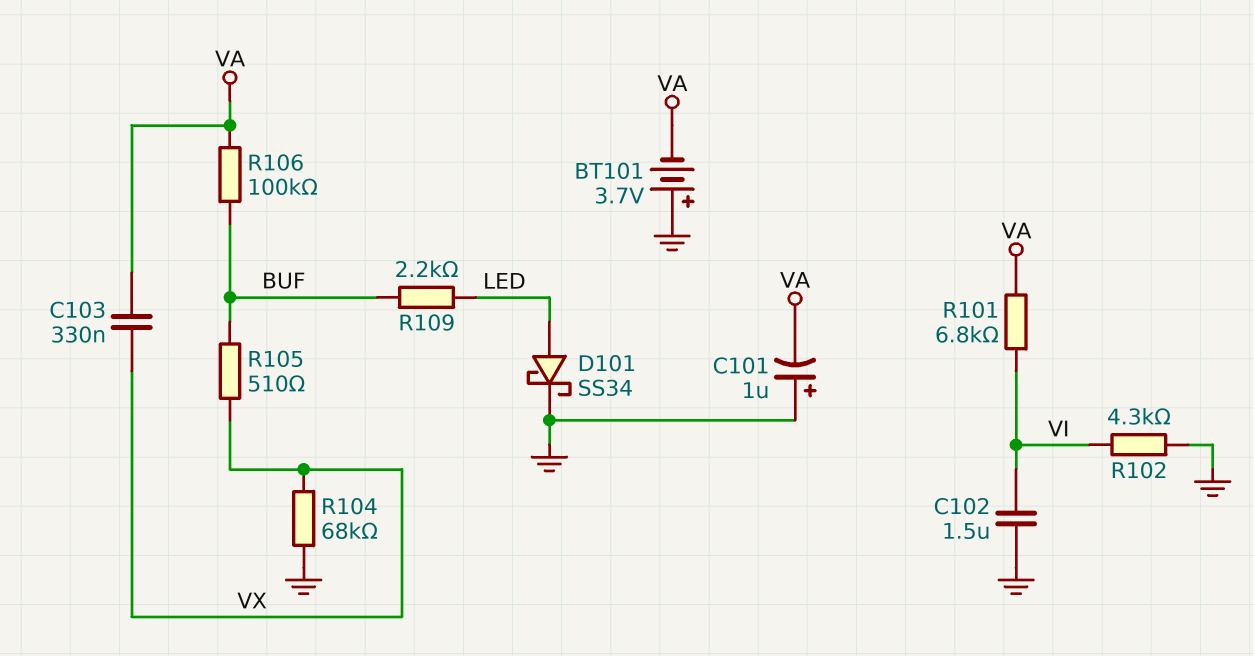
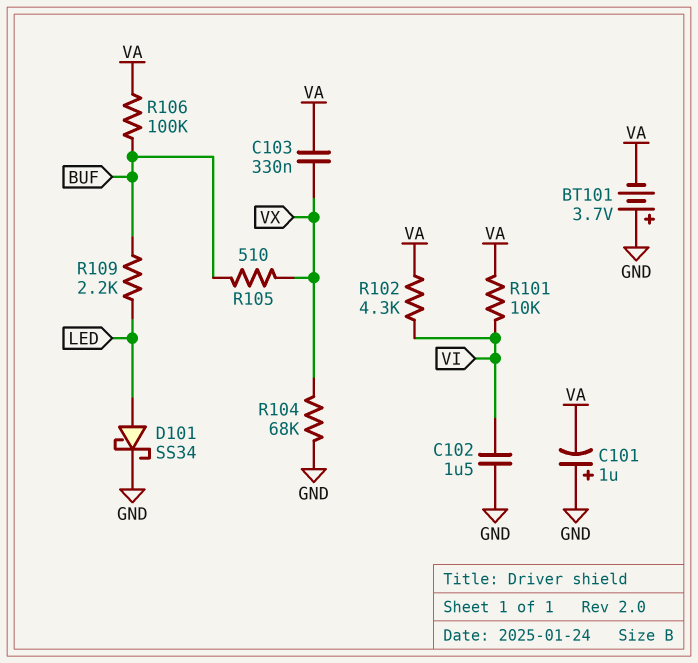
R101: 6.8k (VA, VI) -> 10k (VA, VI)
R102: 4.3k (GND, VI) -> 4.3k (VA, VI)

